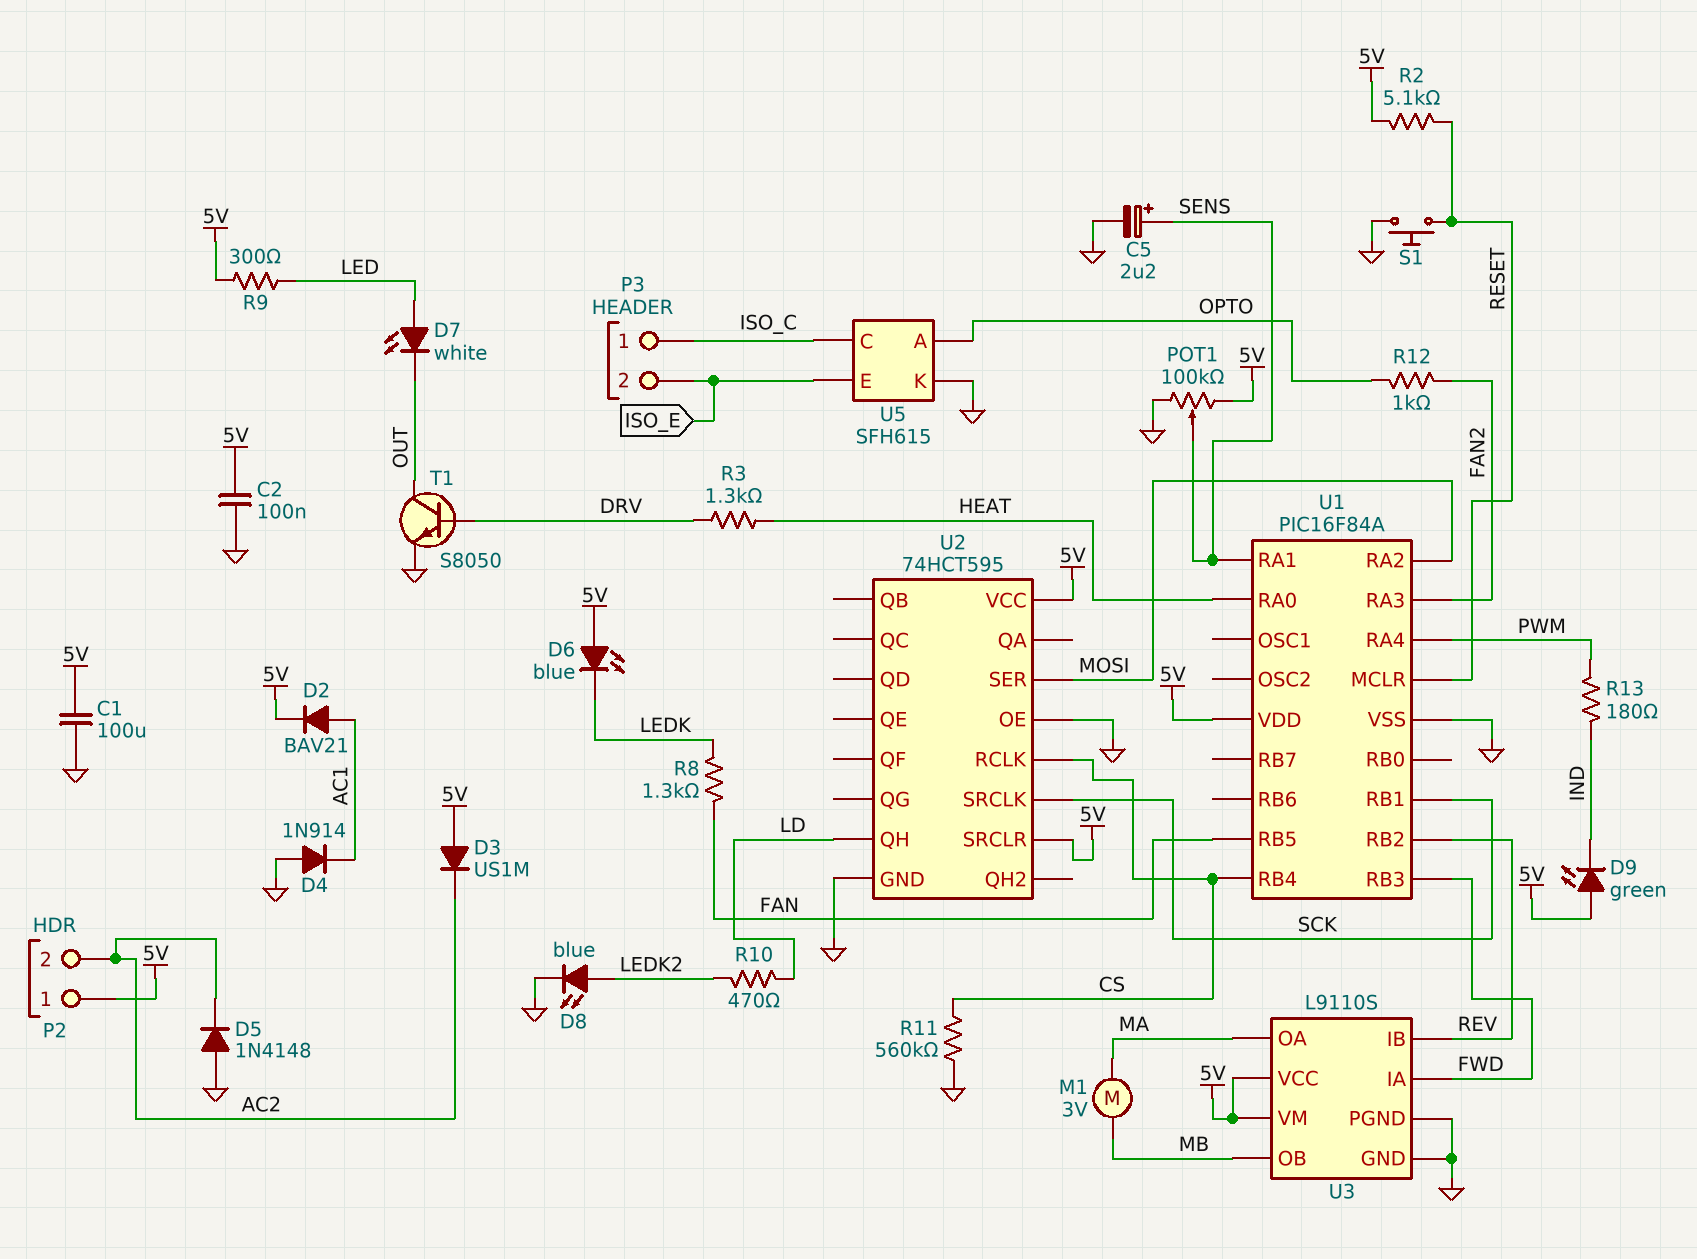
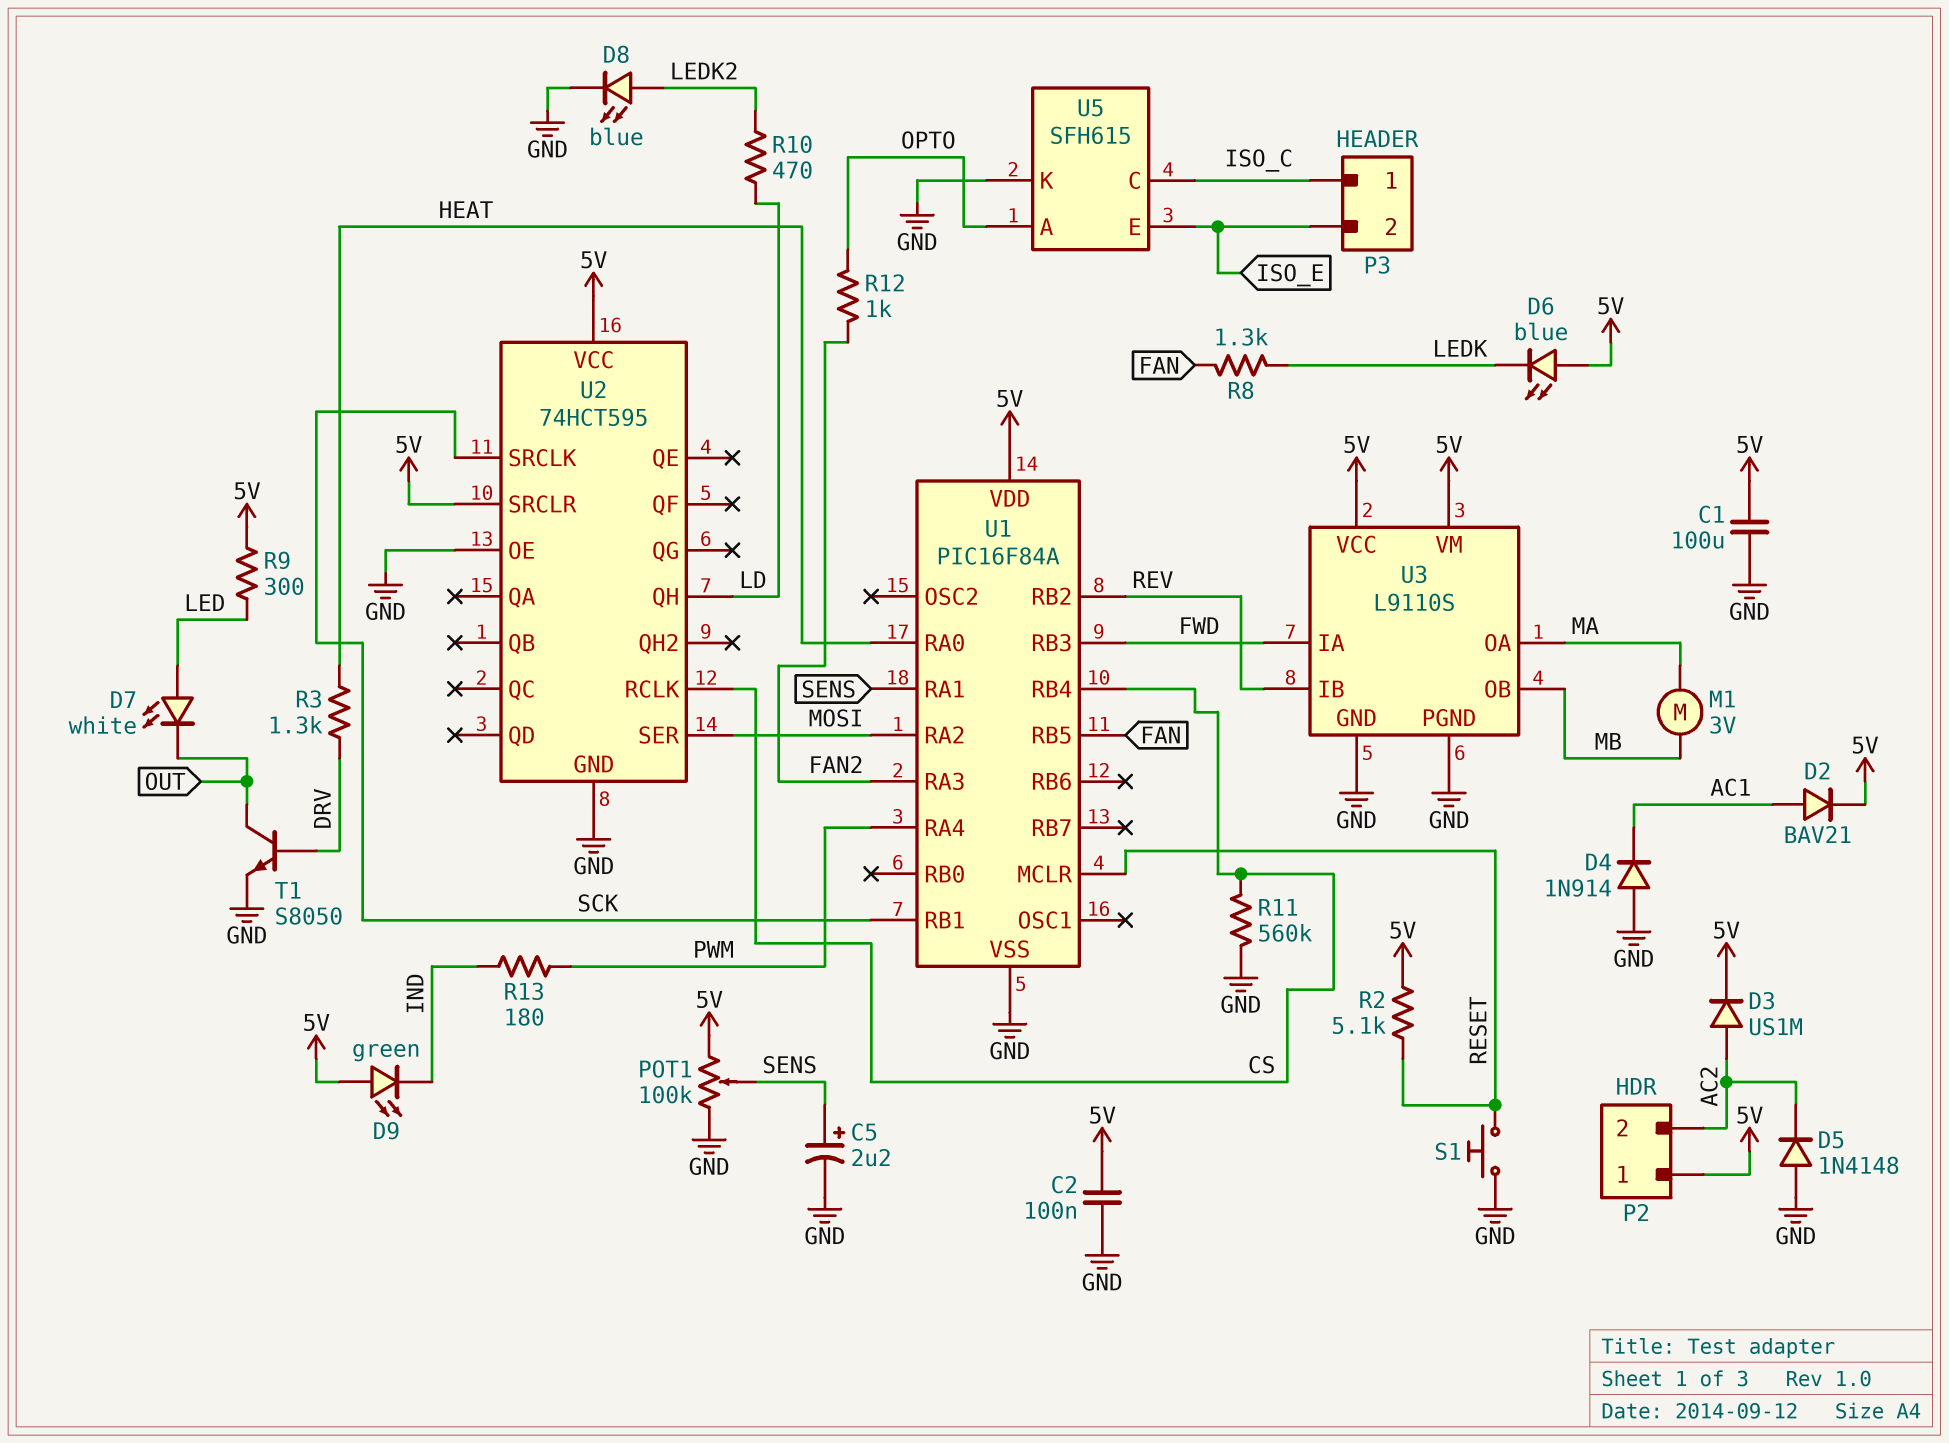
D3: diode US1M (A 5V, K AC2) -> diode US1M (A AC2, K 5V)

